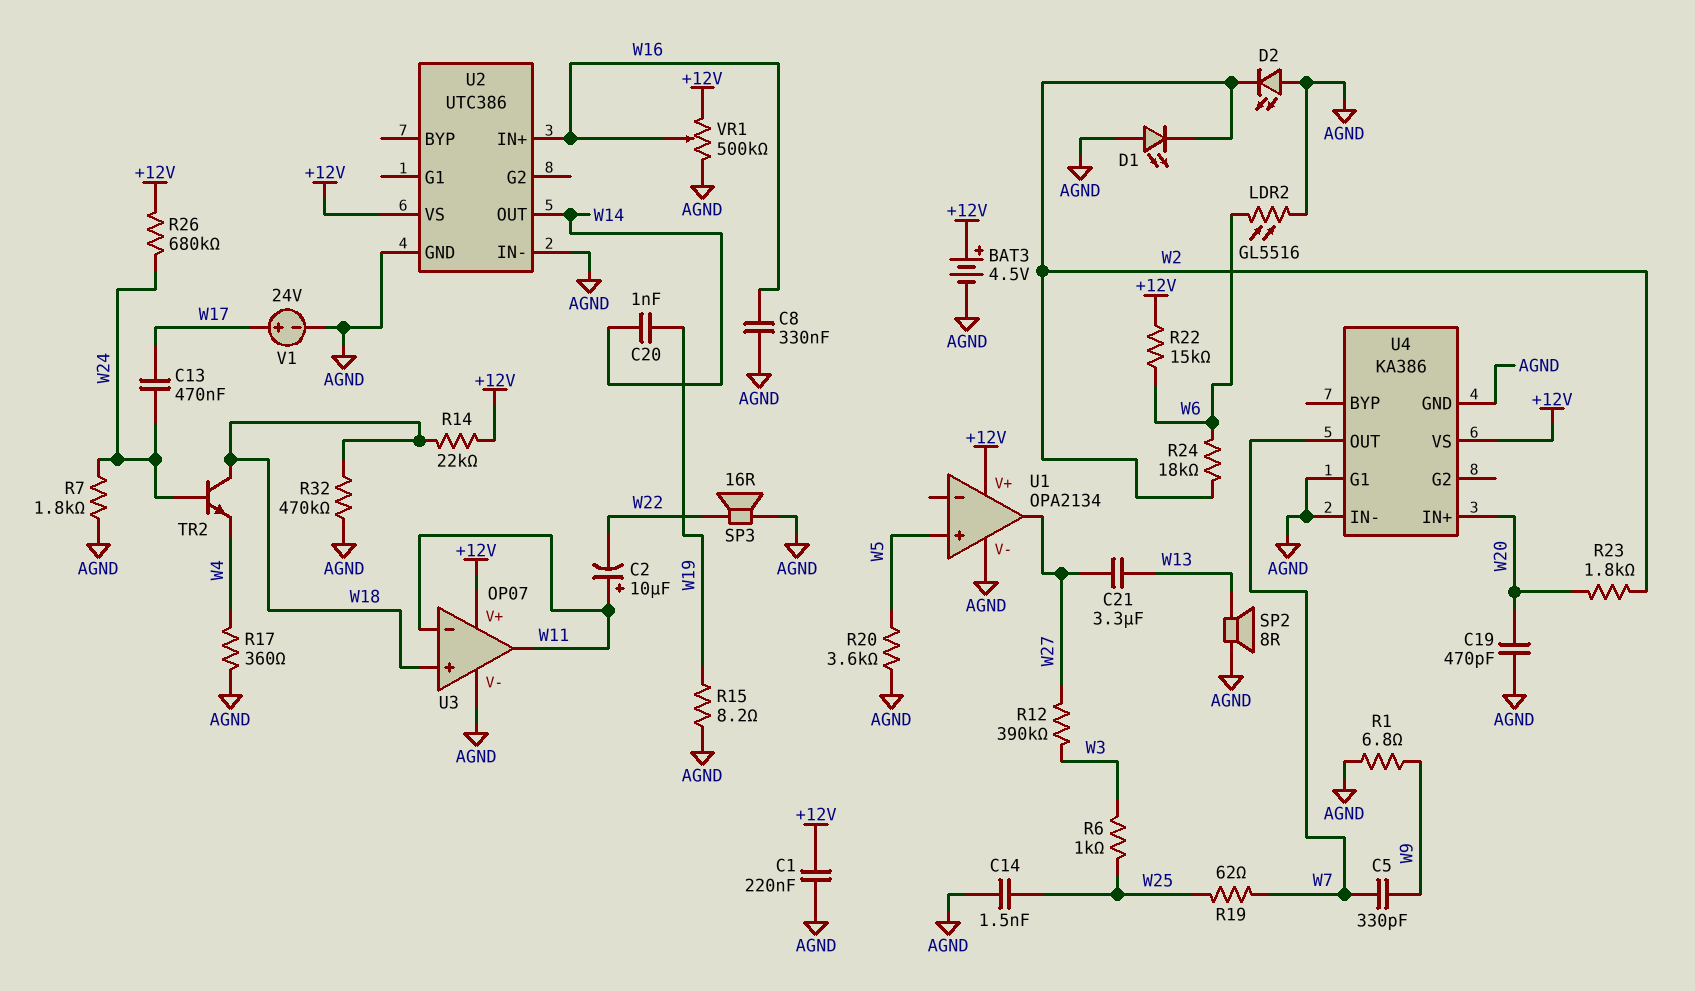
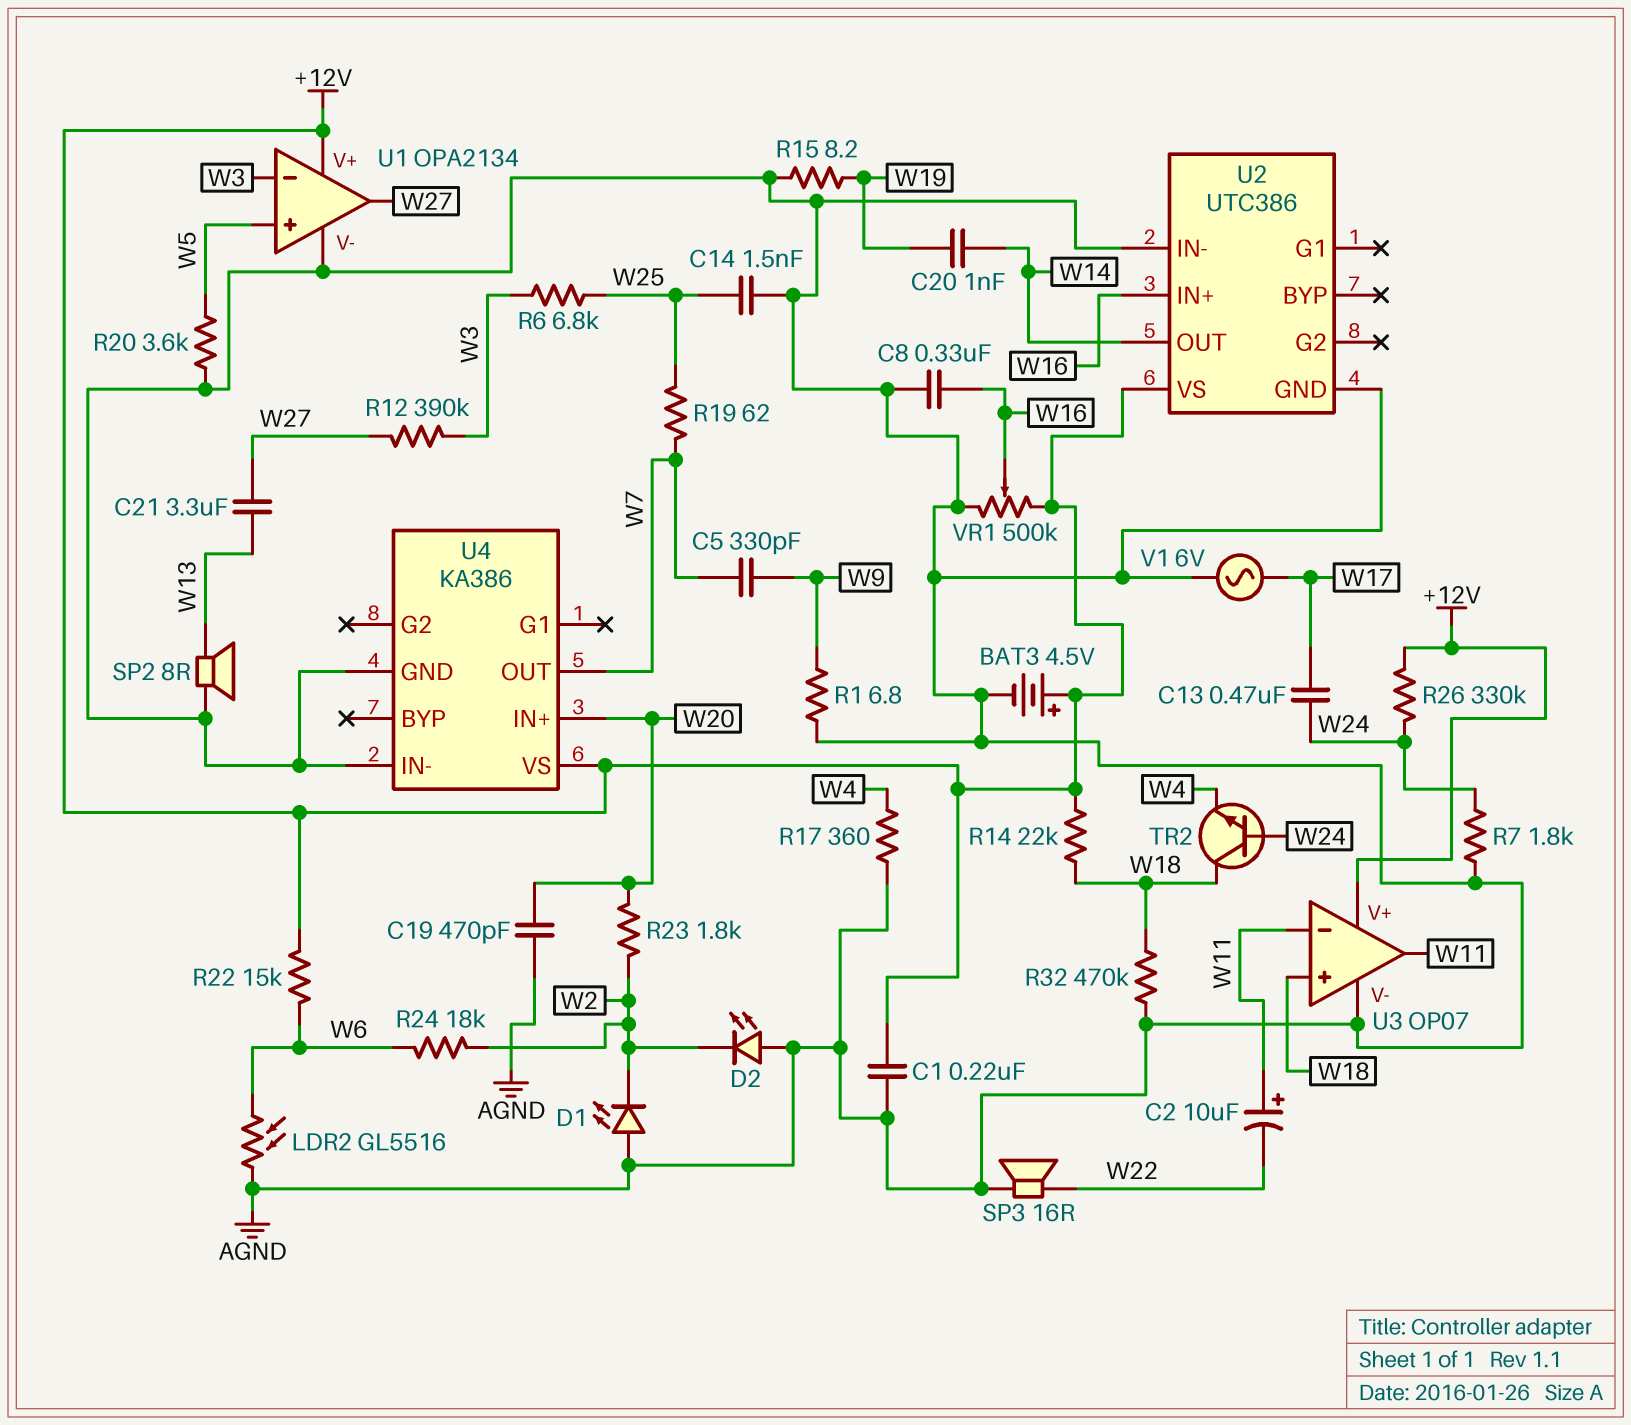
R6: 1k (W3, W25) -> 6.8k (W3, W25)
R26: 680k (+12V, W24) -> 330k (+12V, W24)
U1 pin in-: none -> W3
U4 pin G1: AGND -> none
V1: 24V (plus W17, minus AGND) -> AC 6V (AGND, W17)

